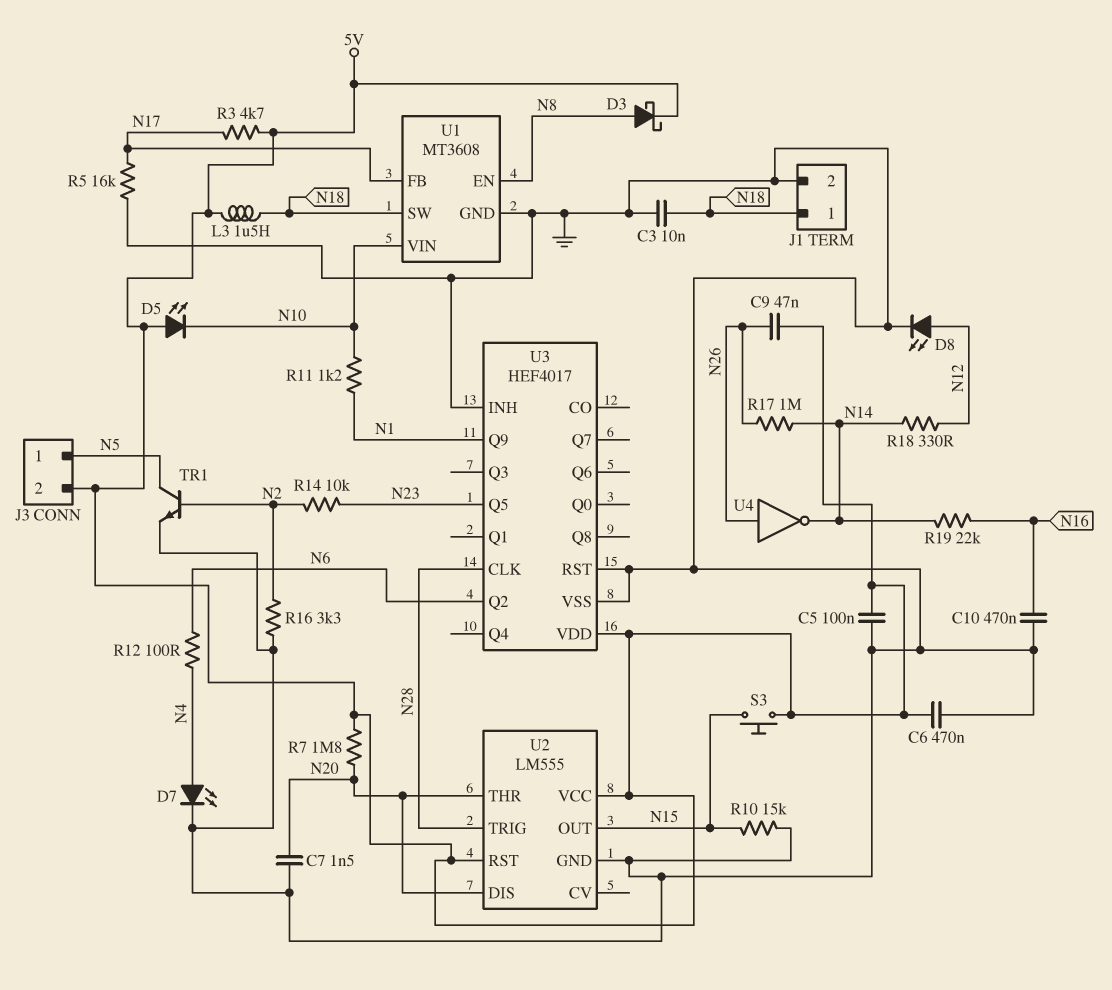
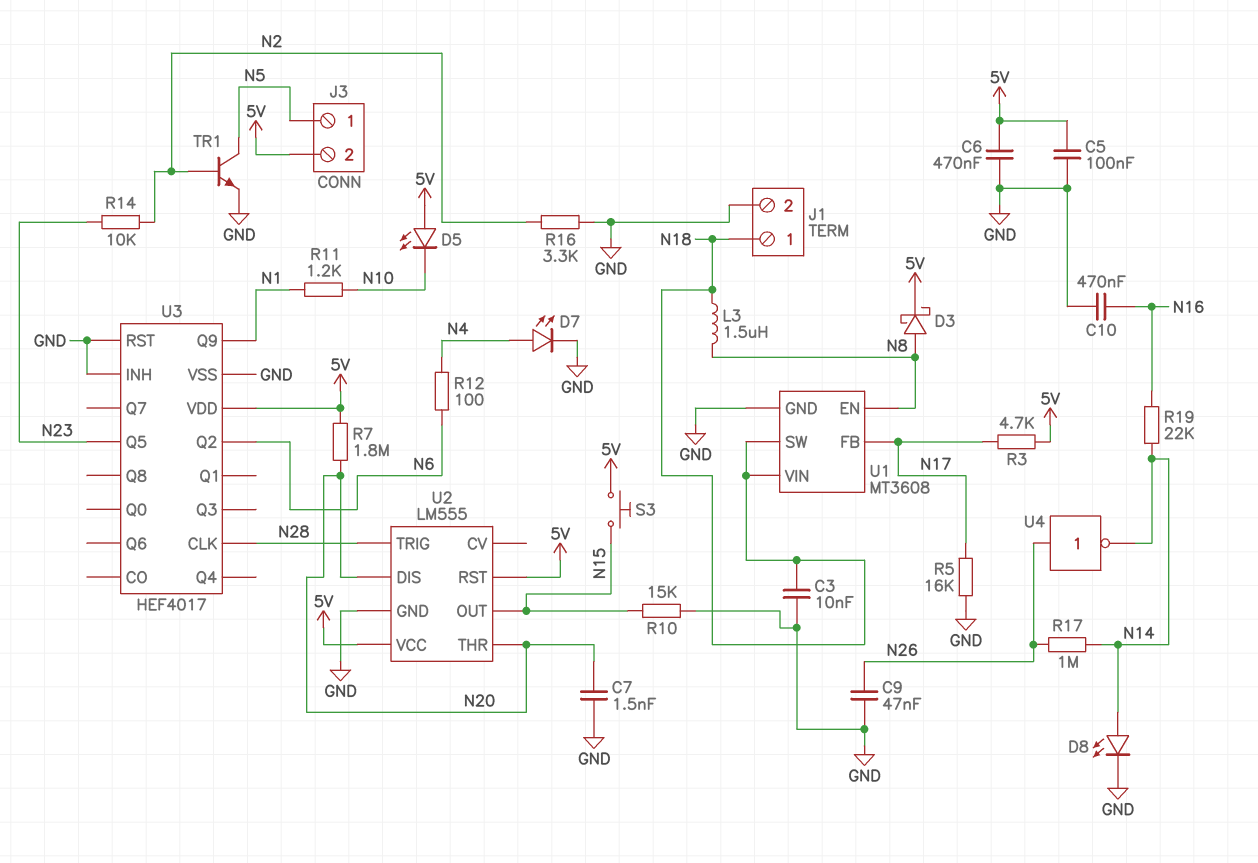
C9: 47nF (5V, N26) -> 47nF (GND, N26)
D8: LED (A N12, K GND) -> LED (A N14, K GND)
L3: 1.5uH (5V, N18) -> 1.5uH (N8, N18)
R18: 330 (N12, N14) -> none
U1 pin VIN: N10 -> N18

